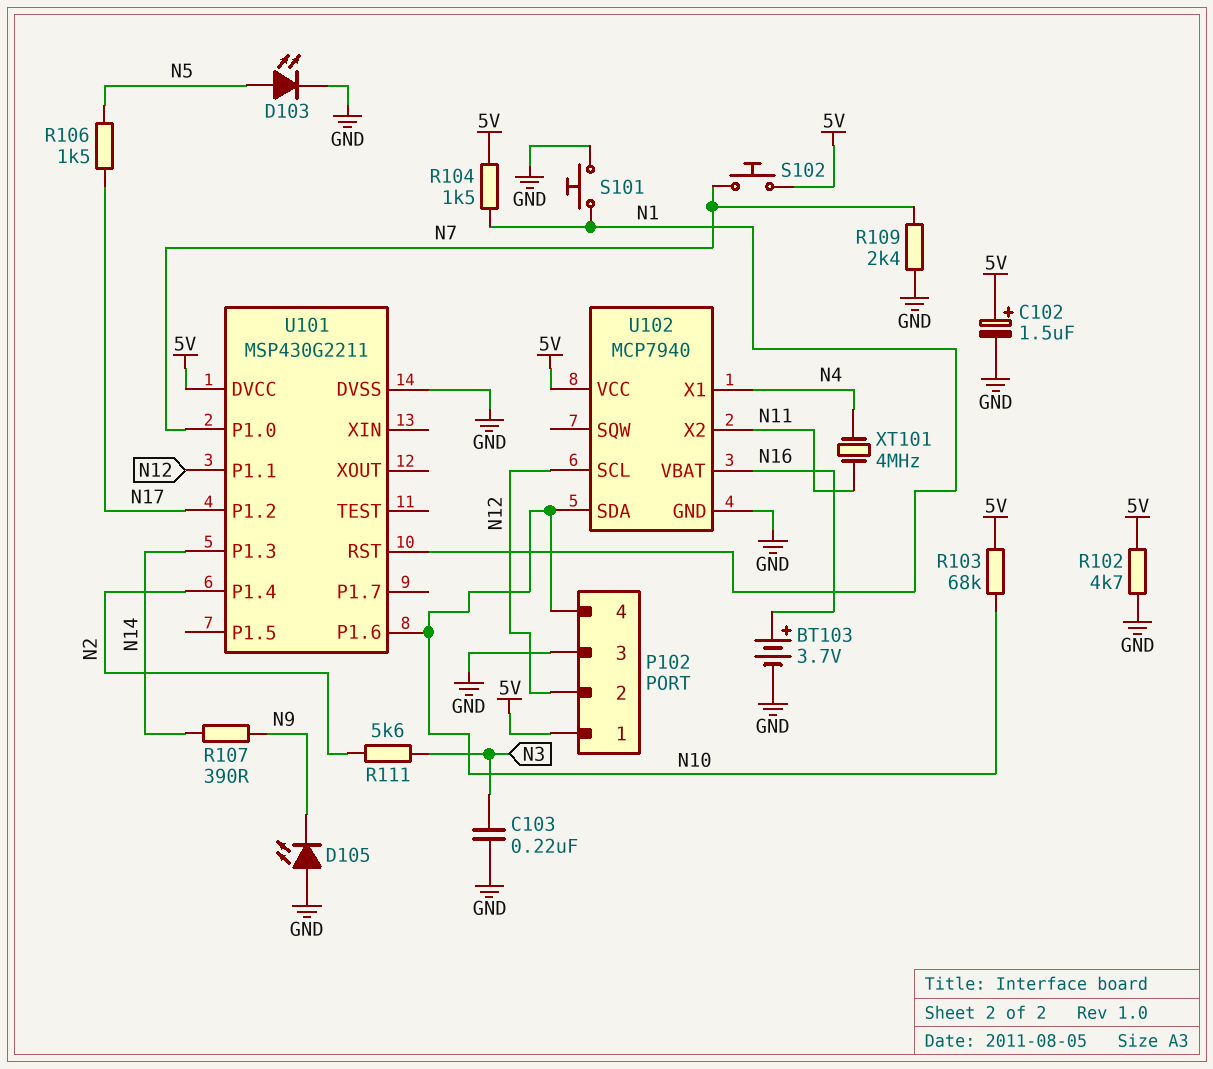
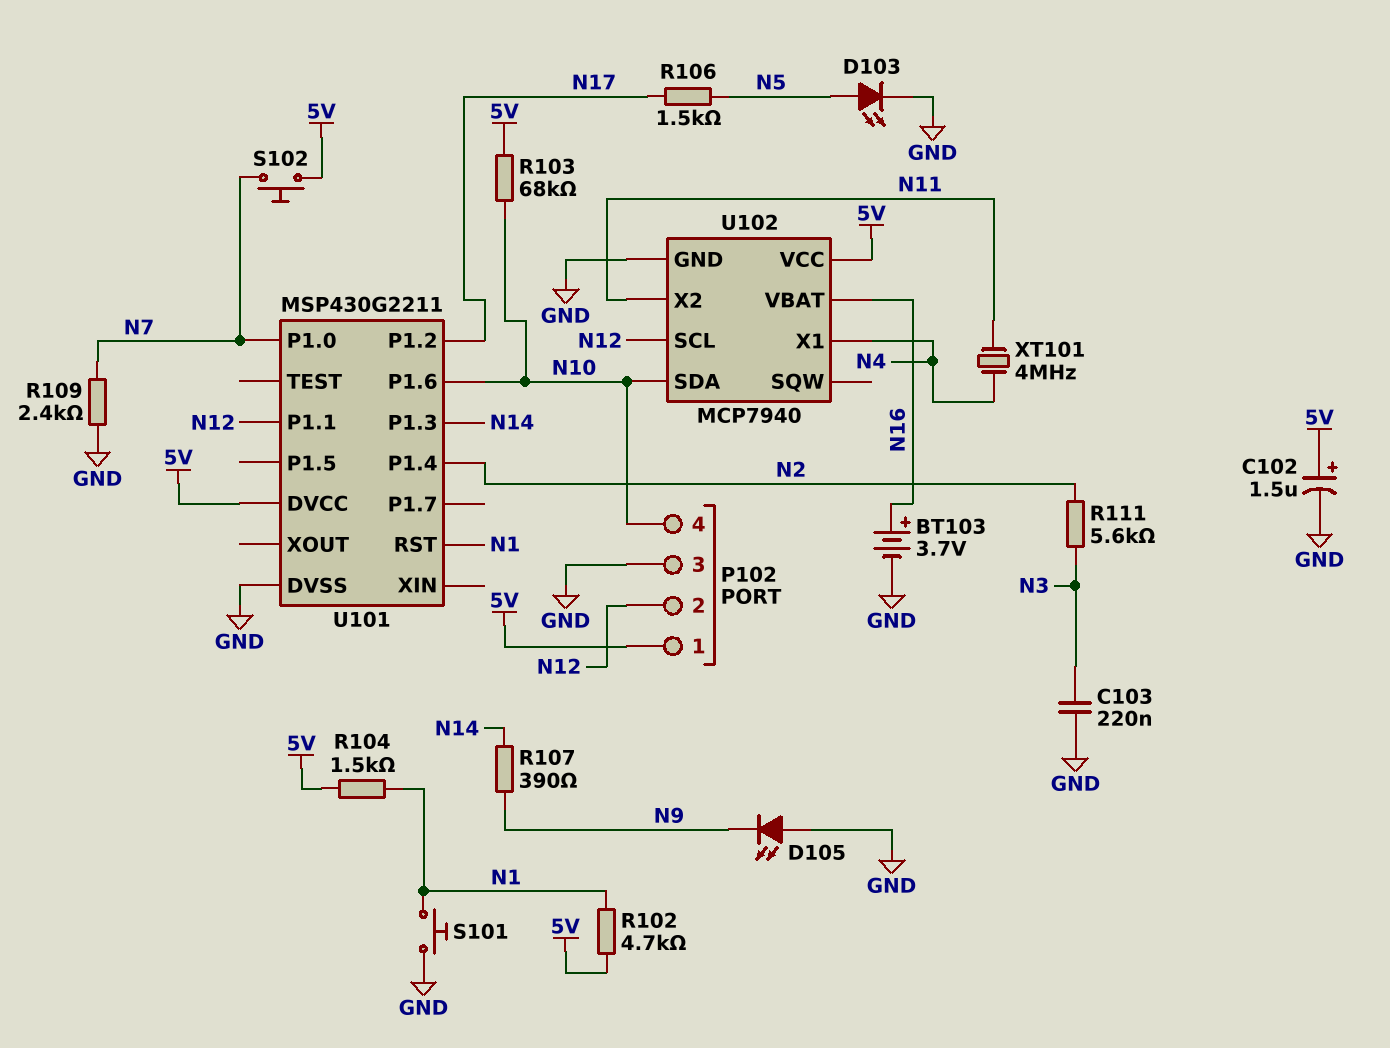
R102: 4.7k (5V, GND) -> 4.7k (5V, N1)

